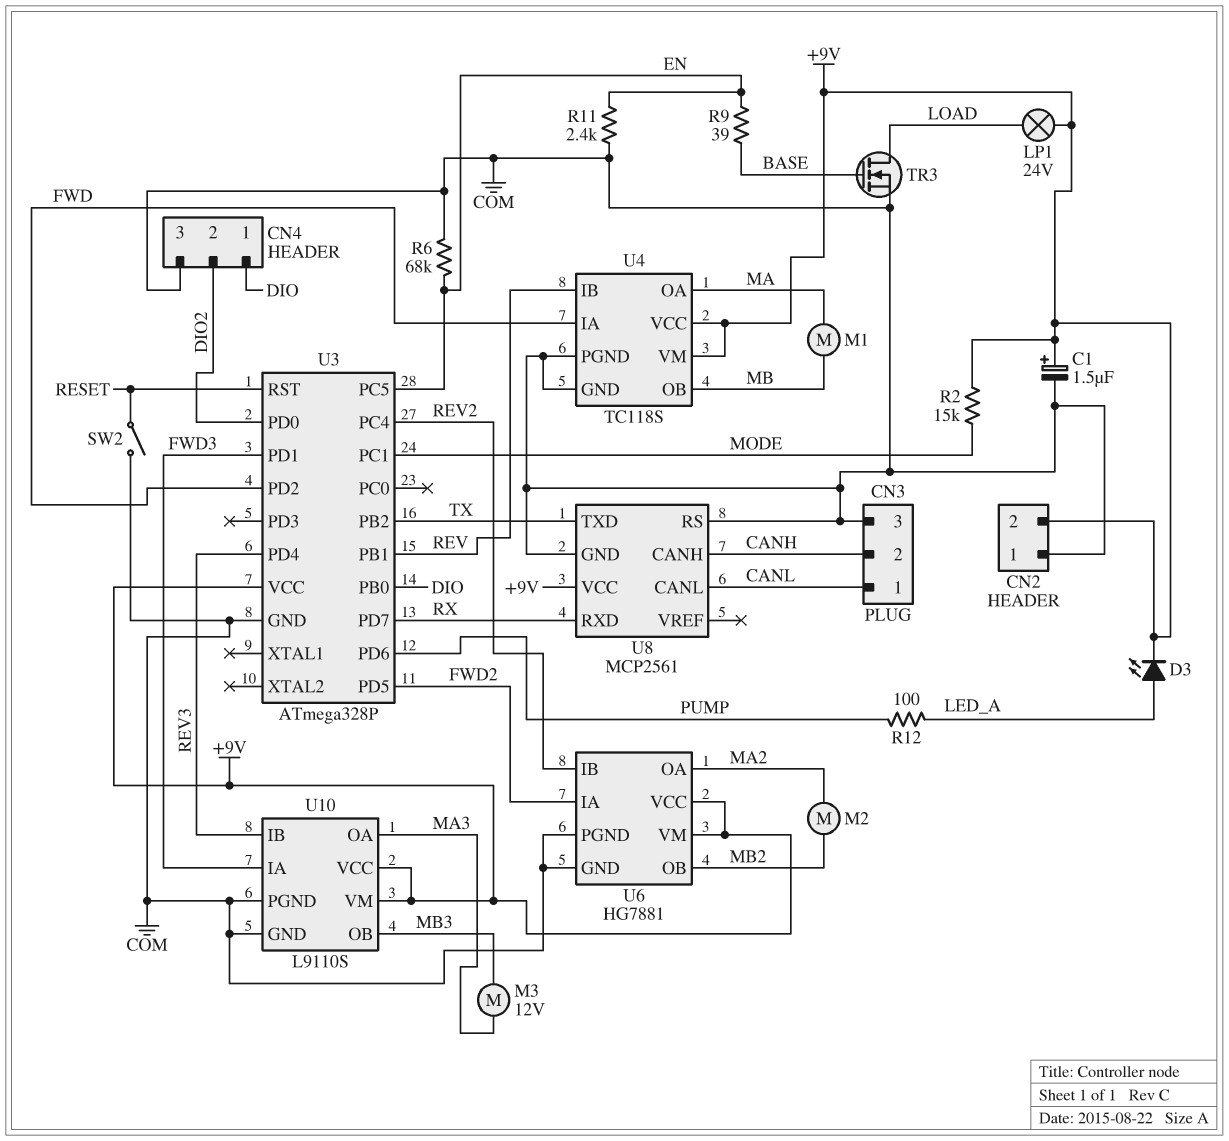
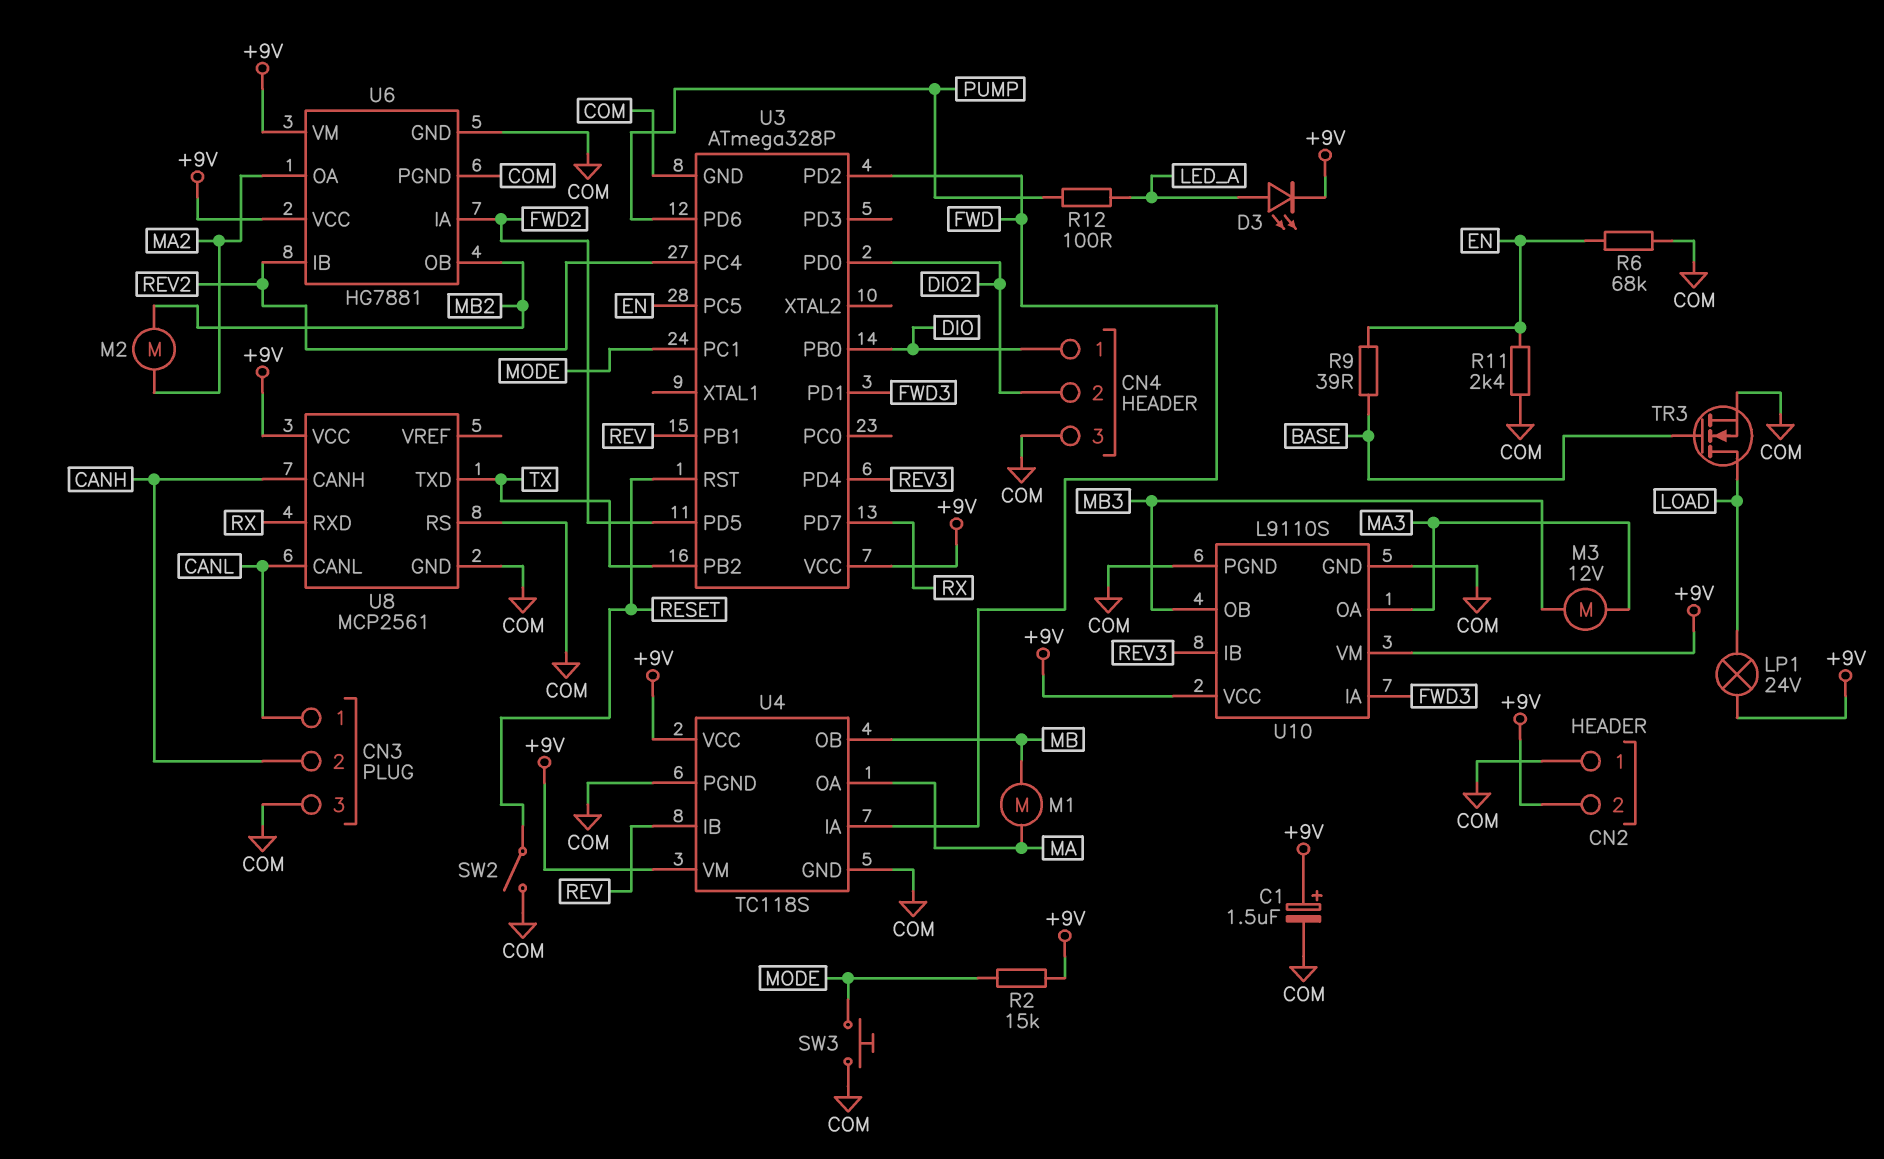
SW3: none -> button (COM, MODE)

